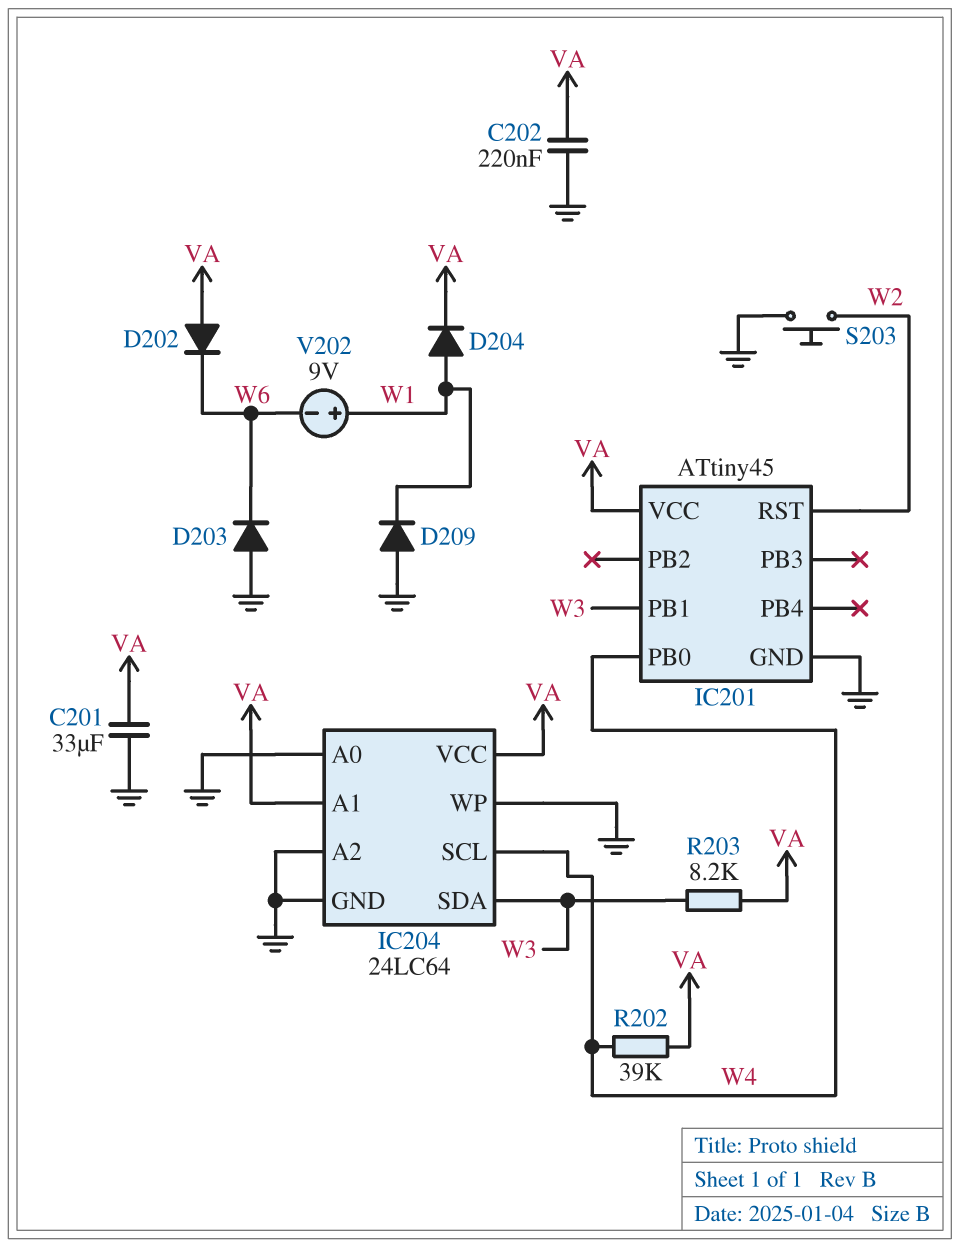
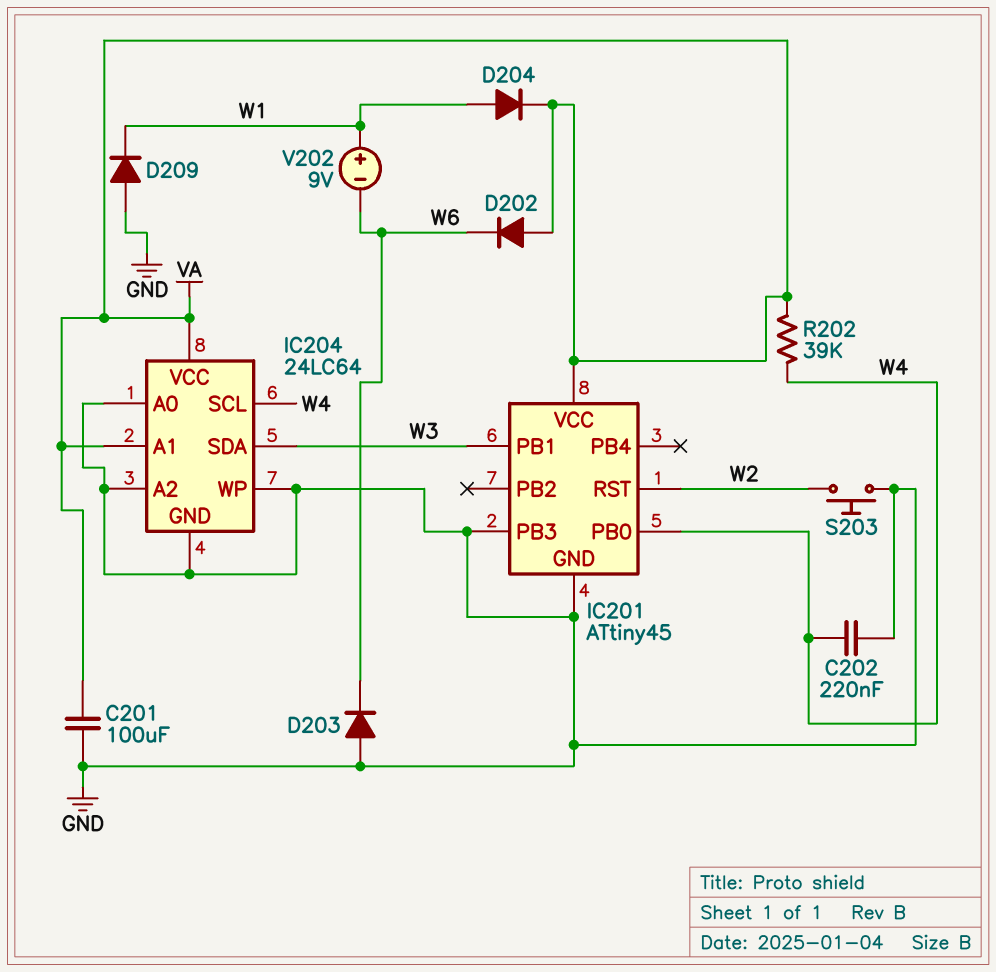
C201: 33uF (GND, VA) -> 100uF (GND, VA)
C202: 220nF (GND, VA) -> 220nF (GND, W4)
IC201 pin PB3: none -> GND
R203: 8.2k (VA, W3) -> none

